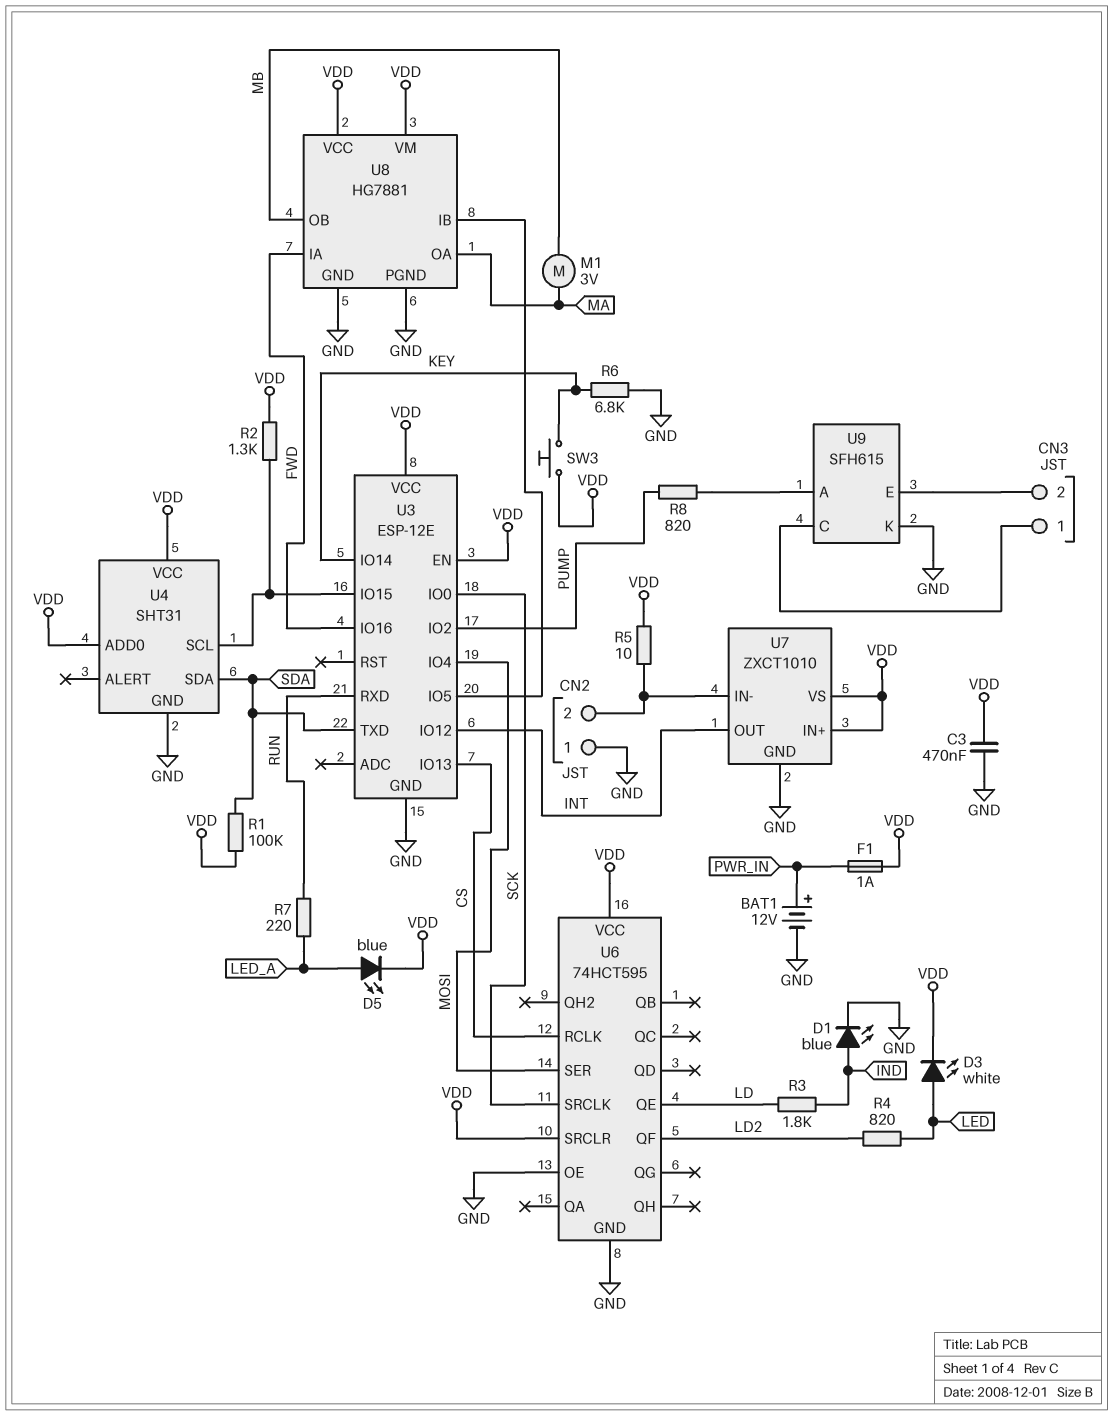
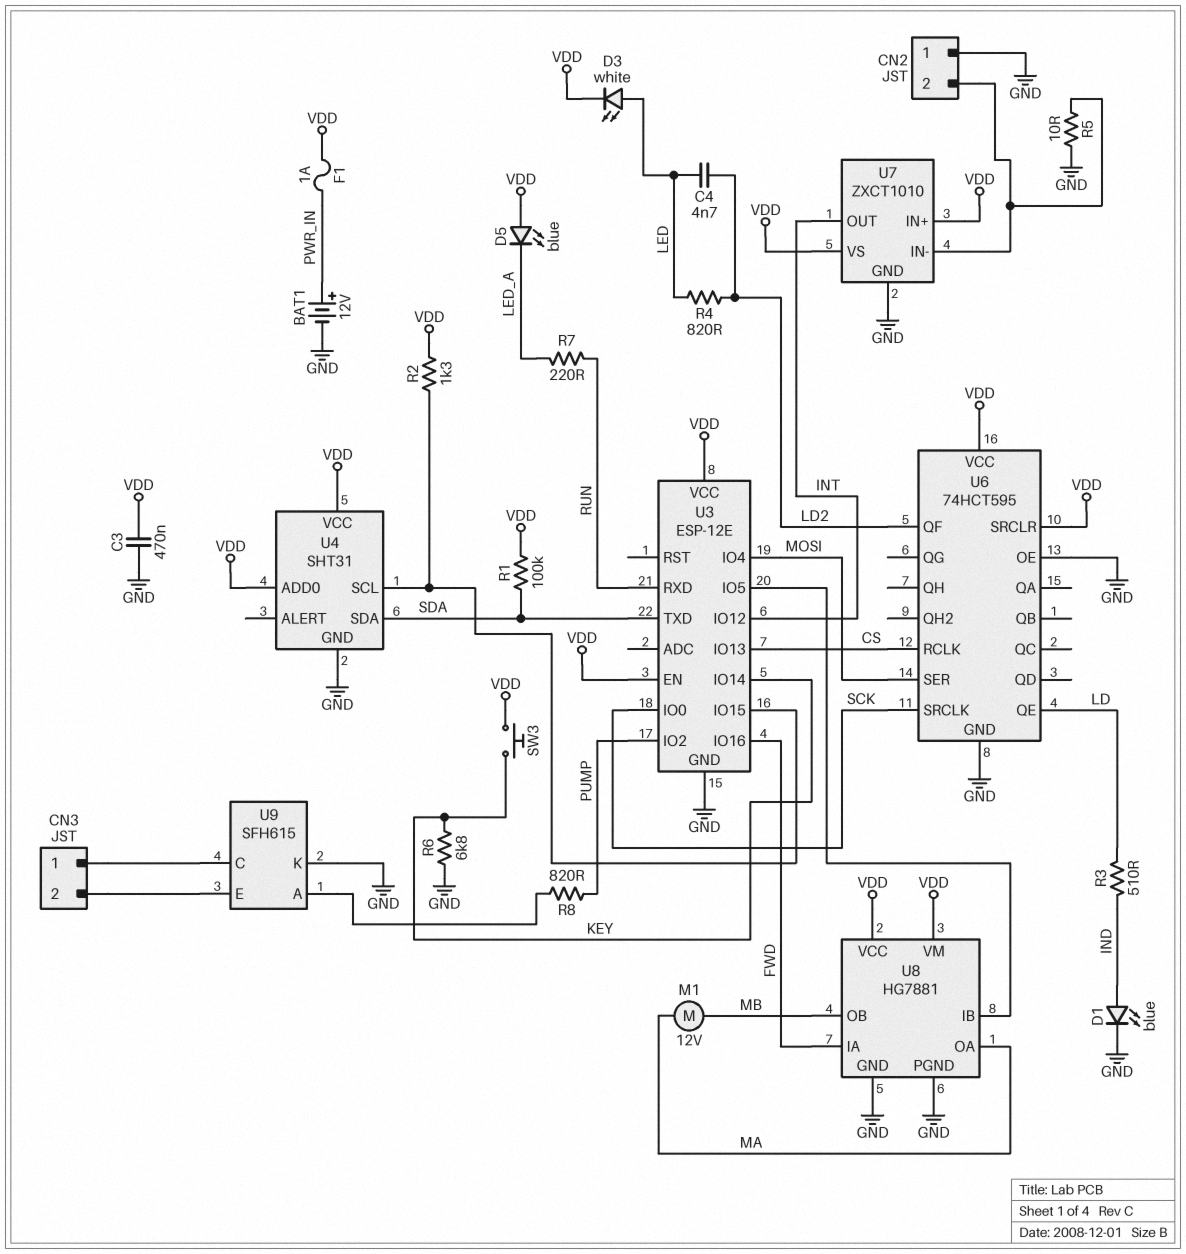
C4: none -> 4.7nF (LD2, LED)
D5: LED blue (A LED_A, K VDD) -> LED blue (A VDD, K LED_A)
M1: motor 3V (MA, MB) -> motor 12V (MA, MB)
R3: 1.8k (IND, LD) -> 510 (IND, LD)
R5: 10 (CN2/2, VDD) -> 10 (CN2/2, GND)

